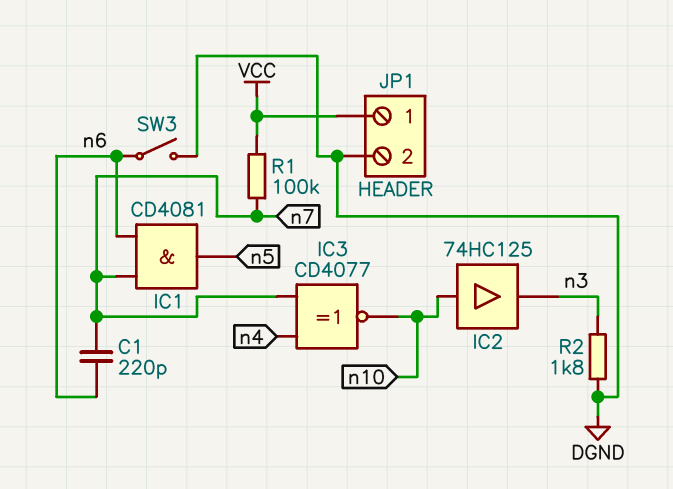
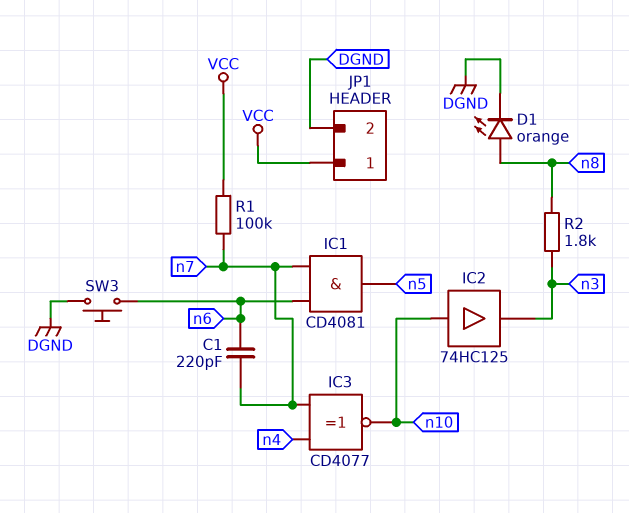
D1: none -> LED orange (A n8, K DGND)
R2: 1.8k (DGND, n3) -> 1.8k (n3, n8)
SW3: switch (DGND, n6) -> button (DGND, n6)

